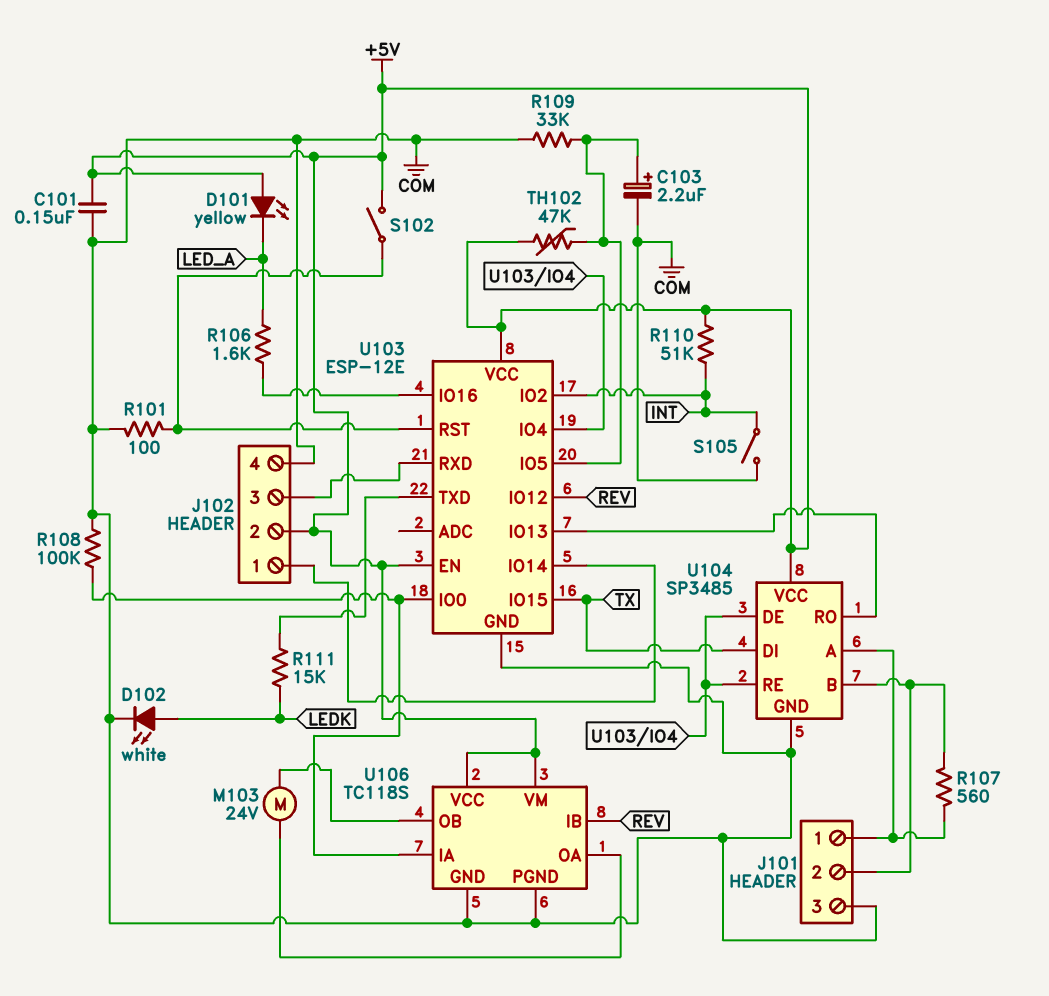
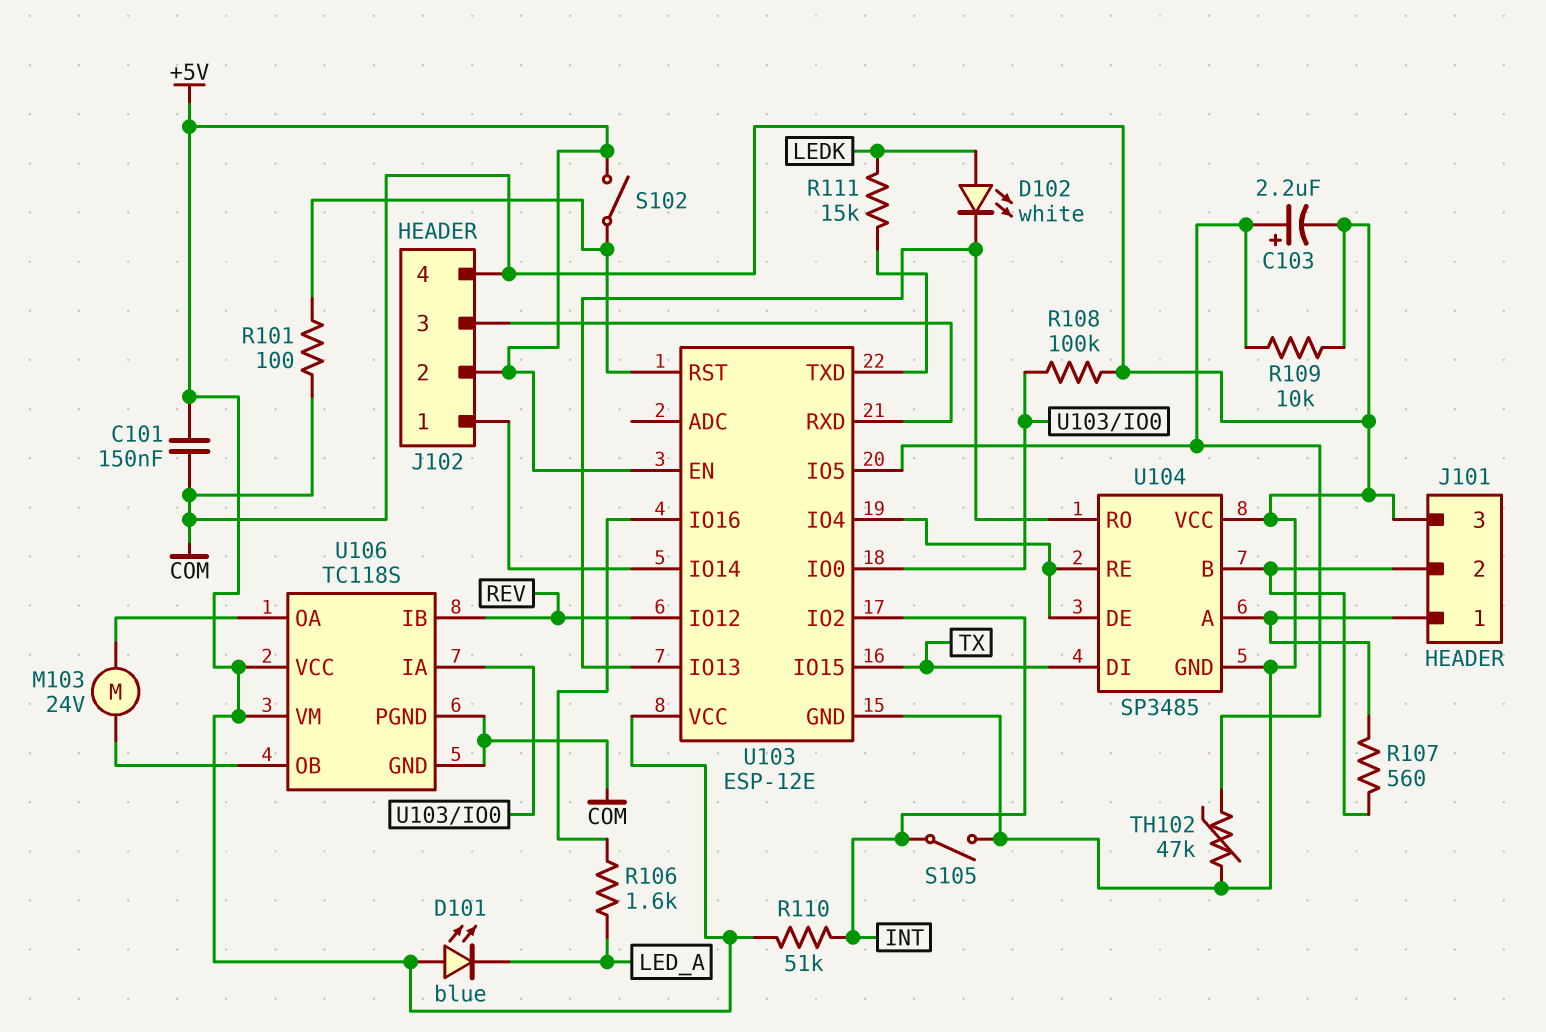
D101: LED yellow (A +5V, K LED_A) -> LED blue (A +5V, K LED_A)
D102: LED white (A LEDK, K COM) -> LED white (A LEDK, K U103/IO13)
R109: 33k (COM, U103/IO5) -> 10k (COM, U103/IO5)
TH102: 47k (+5V, U103/IO5) -> 47k (COM, U103/IO5)
U104 pin VCC: +5V -> COM

